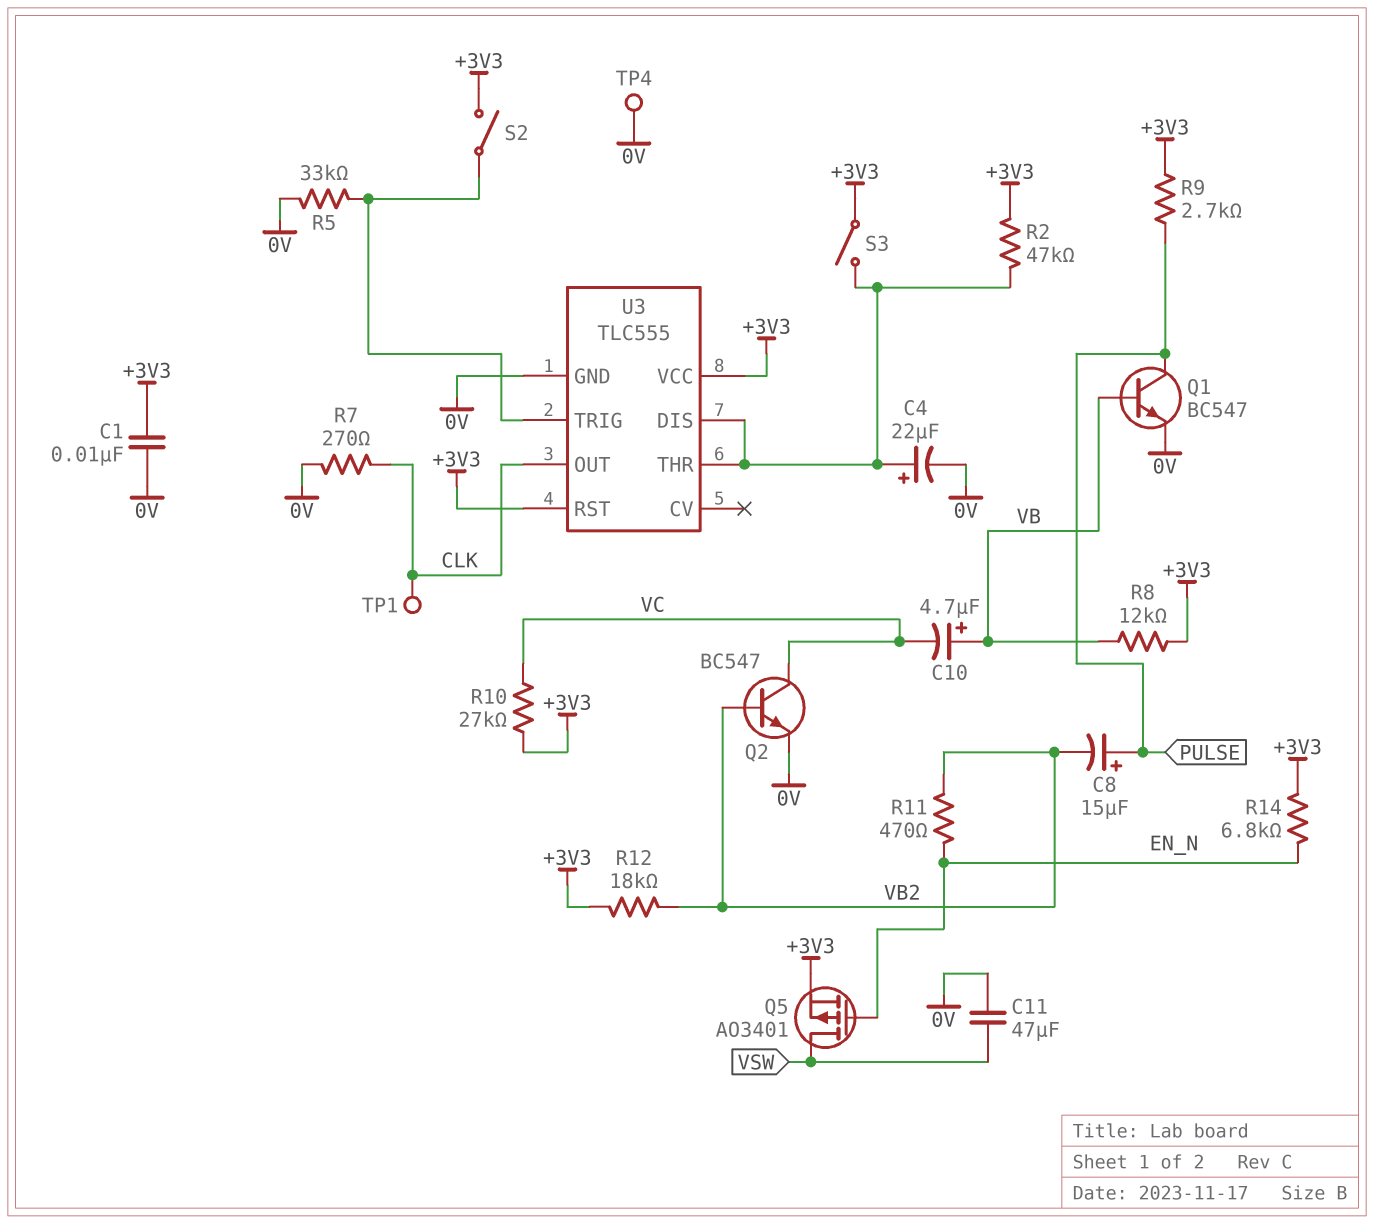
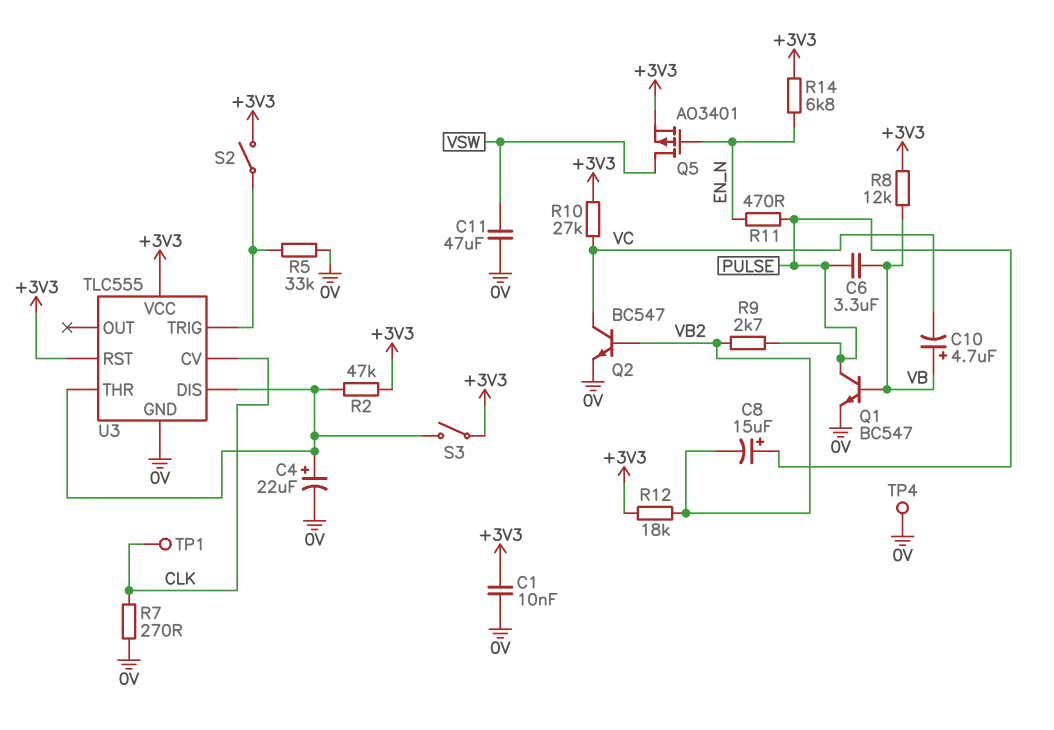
C6: none -> 3.3uF (PULSE, VB)
R9: 2.7k (+3V3, PULSE) -> 2.7k (PULSE, VB2)
R11: 470 (EN_N, VB2) -> 470 (EN_N, PULSE)
U3 pin CV: none -> CLK
U3 pin OUT: CLK -> none

